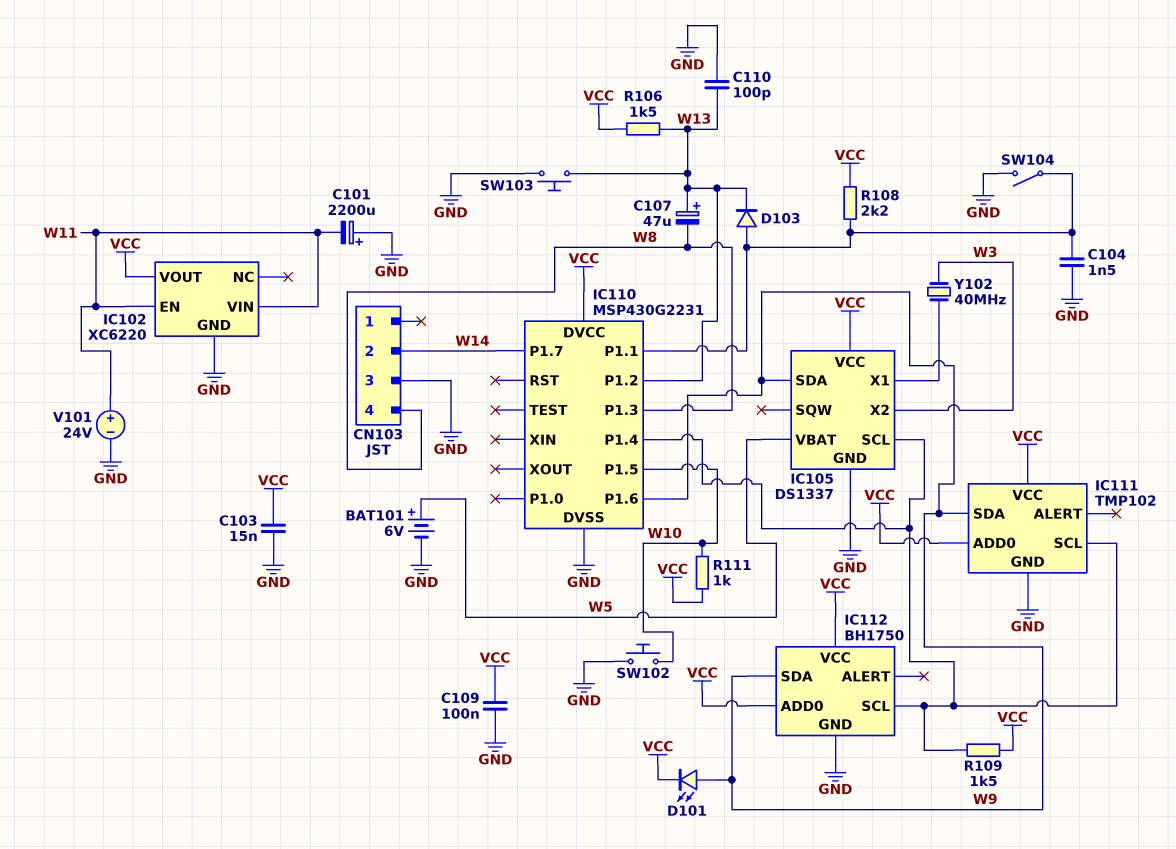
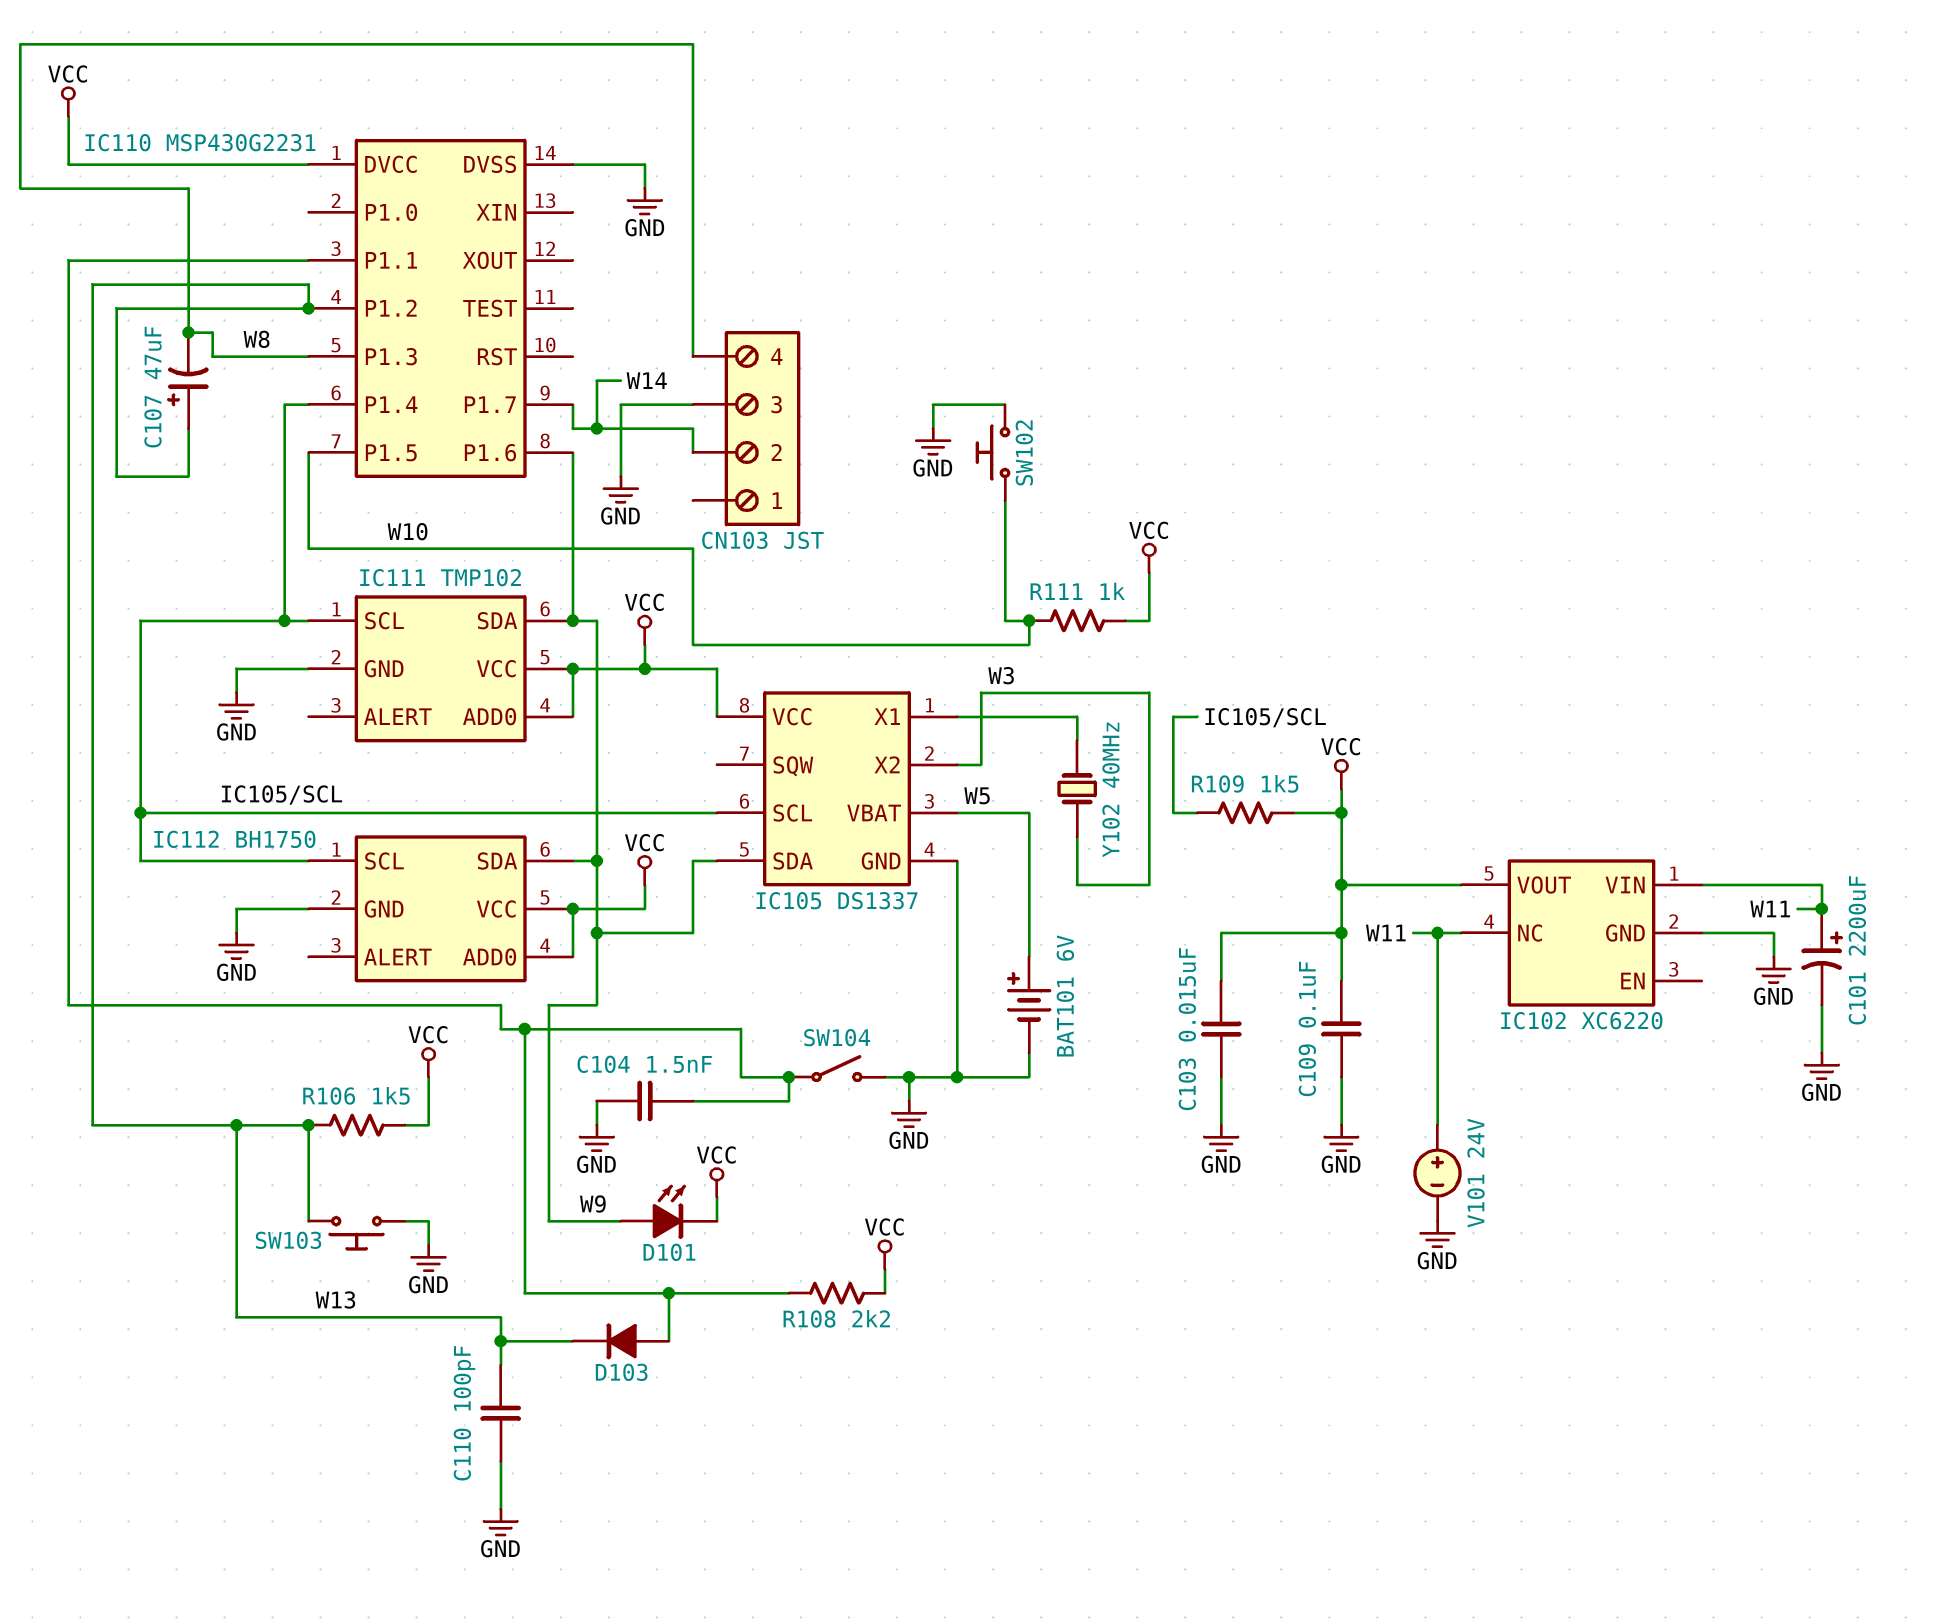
C101: 2200uF (plus GND, minus W11) -> 2200uF (plus W11, minus GND)
IC102 pin EN: W11 -> none
IC102 pin NC: none -> W11

